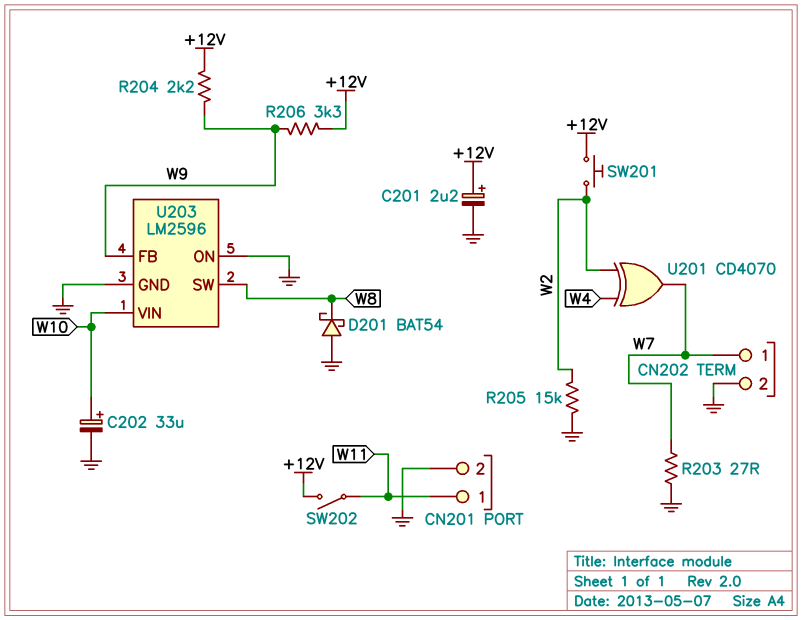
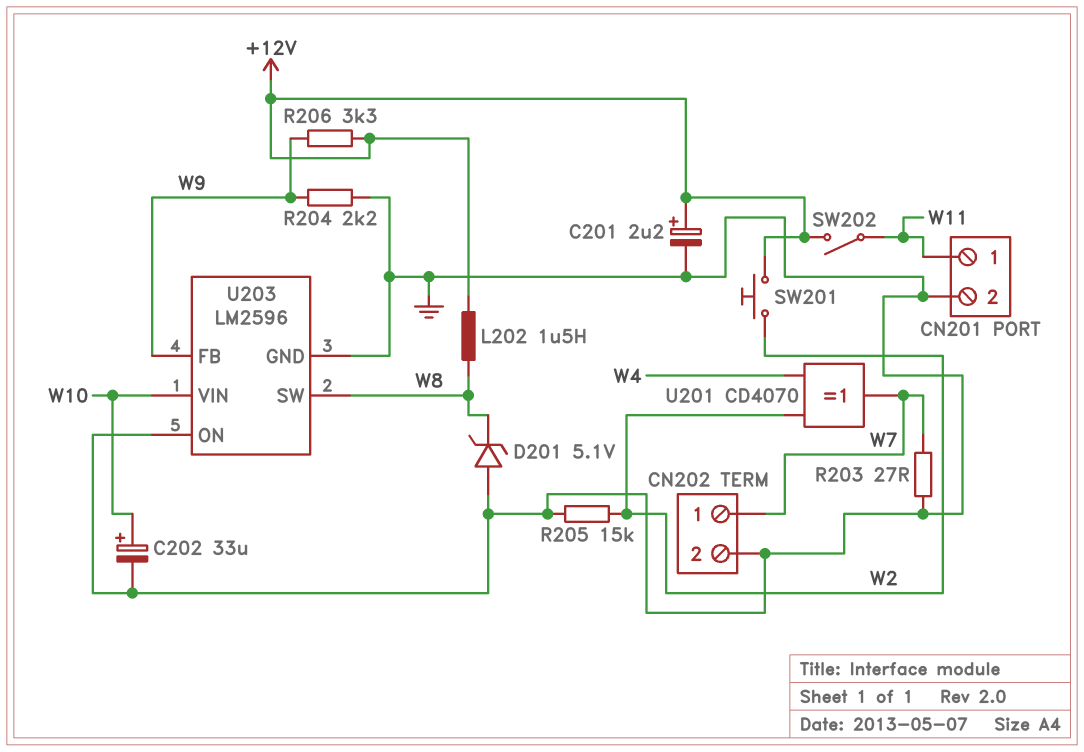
D201: schottky BAT54 (A GND, K W8) -> zener 5.1V (A GND, K W8)
L202: none -> 1.5uH (+12V, W8)
R204: 2.2k (+12V, W9) -> 2.2k (GND, W9)

